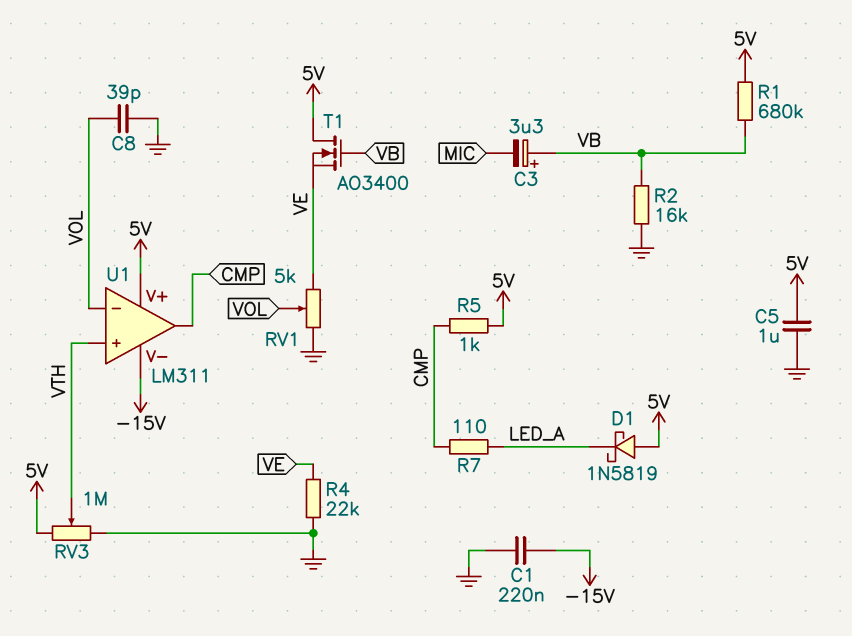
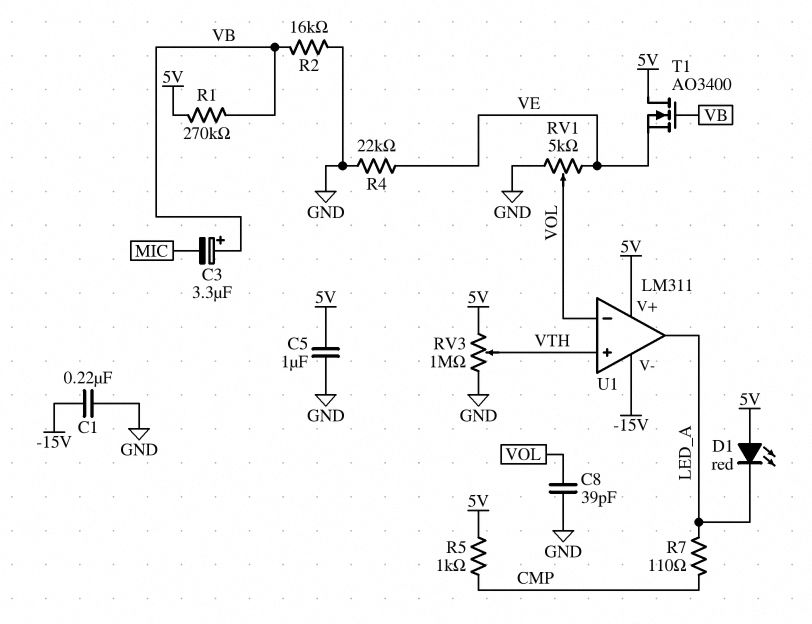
D1: schottky 1N5819 (A 5V, K LED_A) -> LED red (A 5V, K LED_A)
R1: 680k (5V, VB) -> 270k (5V, VB)
U1 pin out: CMP -> LED_A

